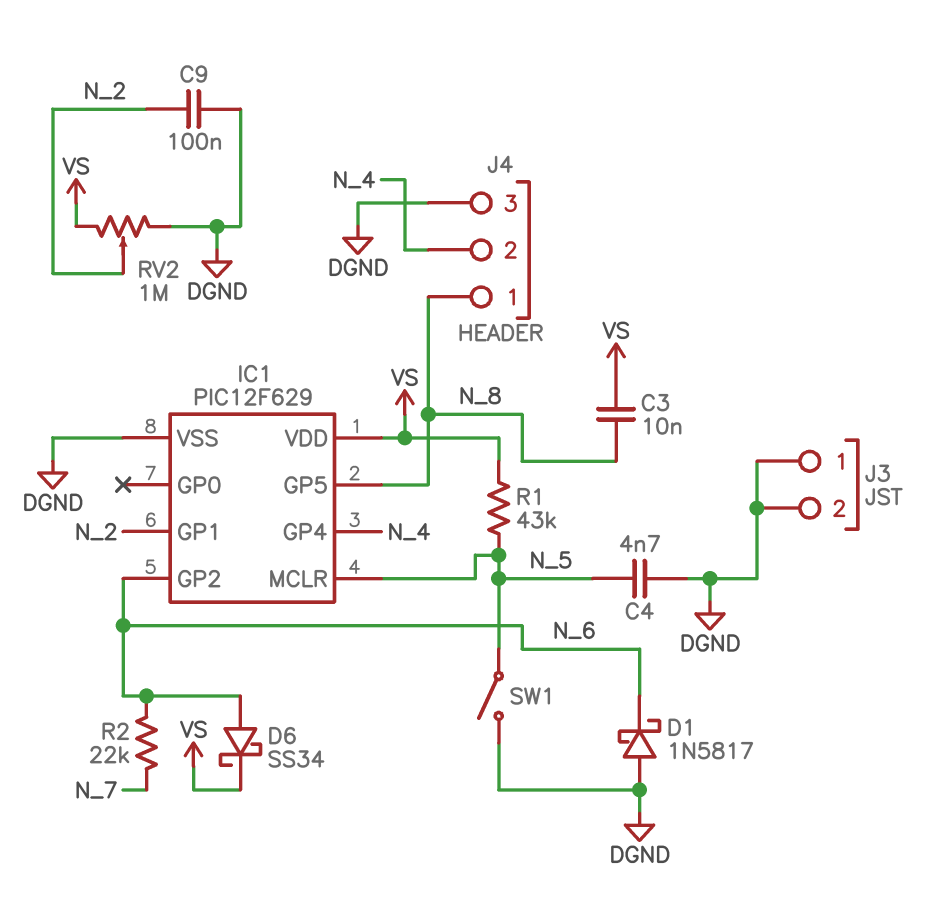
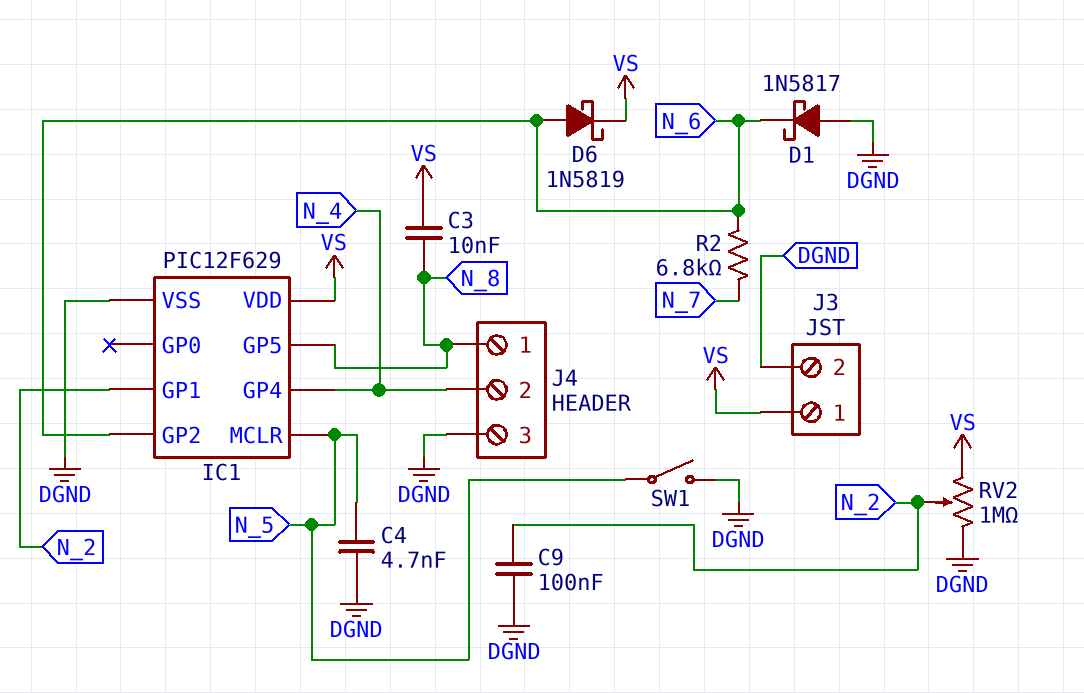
D6: schottky SS34 (A N_6, K VS) -> schottky 1N5819 (A N_6, K VS)
J3 pin 1: DGND -> VS
R1: 43k (N_5, VS) -> none
R2: 22k (N_6, N_7) -> 6.8k (N_6, N_7)

